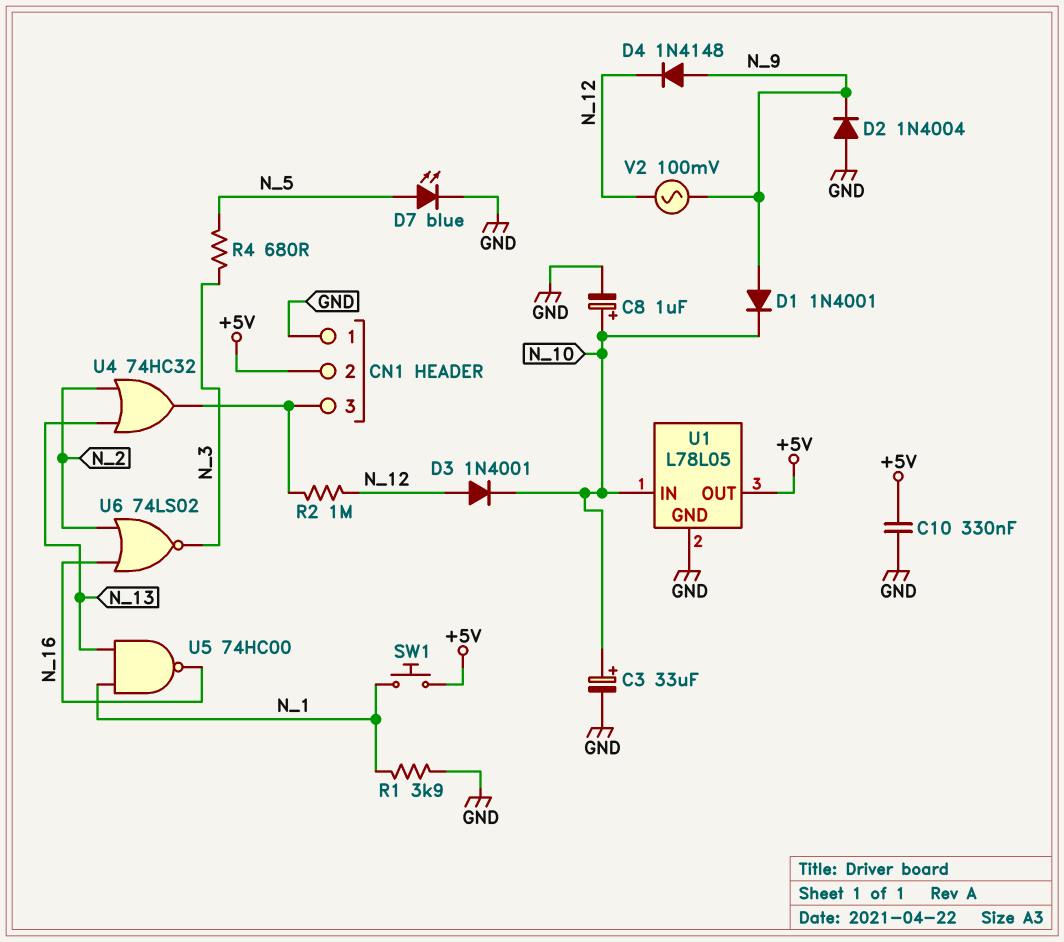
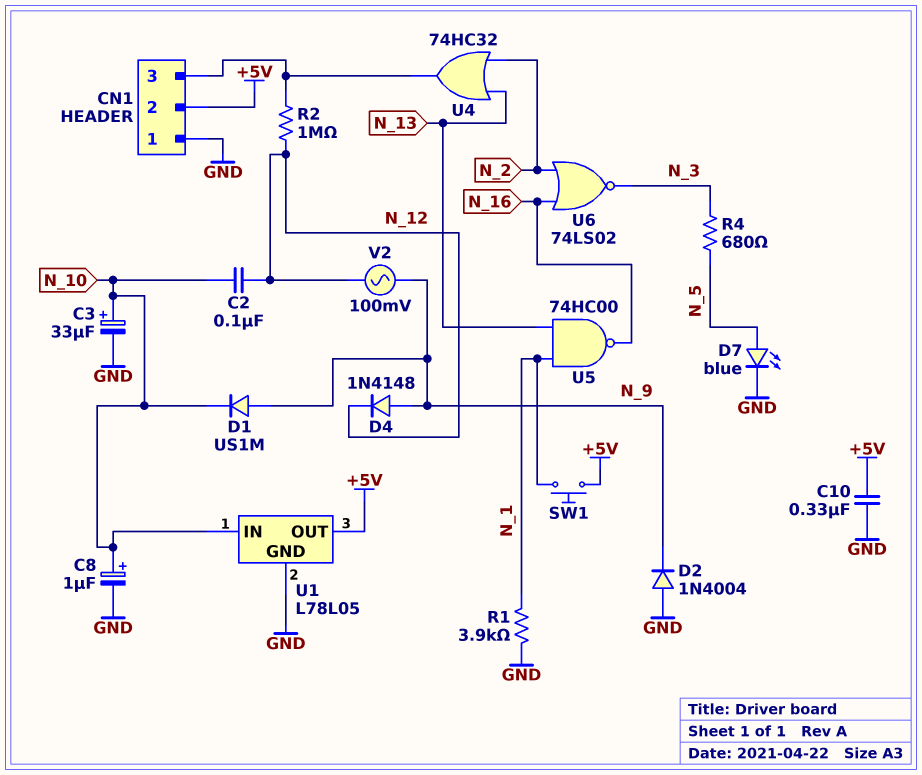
C2: none -> 100nF (N_10, N_12)
D1: diode 1N4001 (A N_9, K N_10) -> diode US1M (A N_9, K N_10)
D3: diode 1N4001 (A N_12, K N_10) -> none

